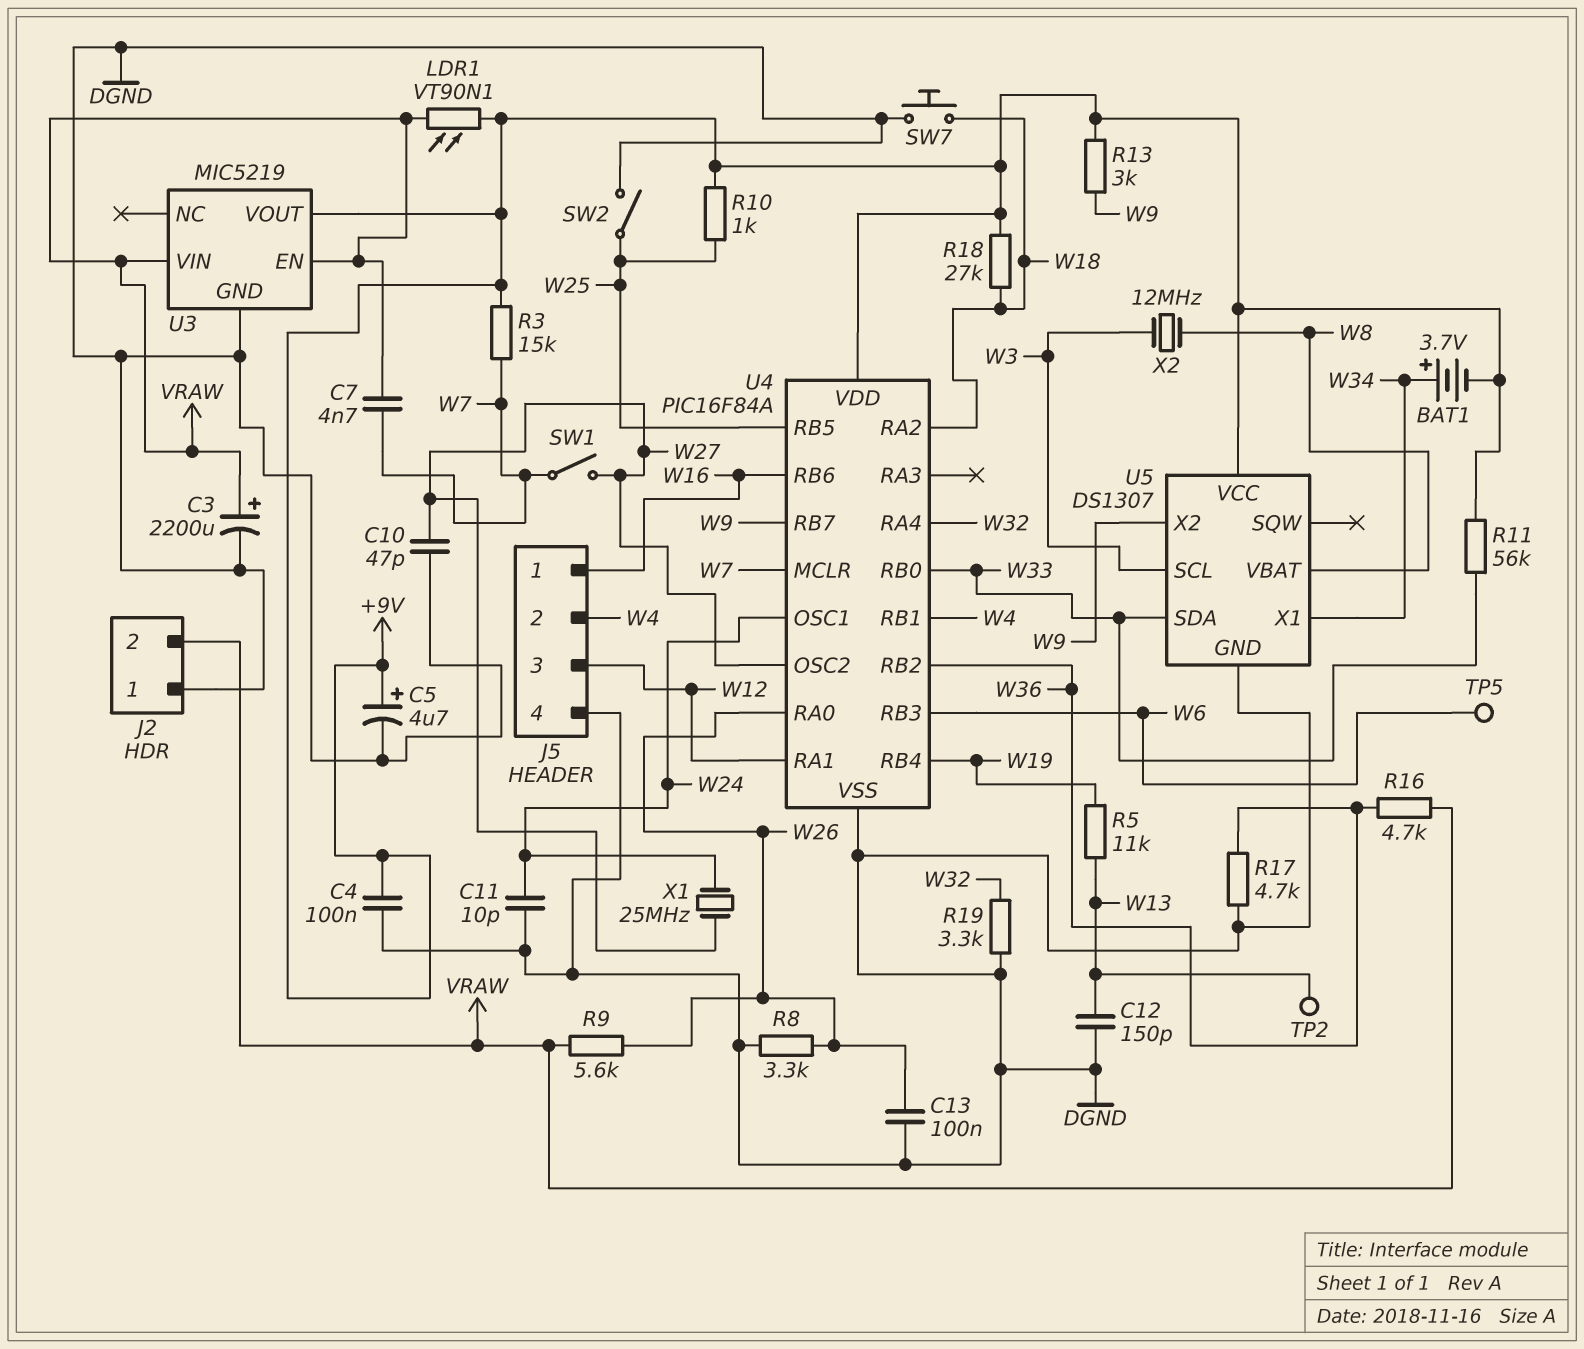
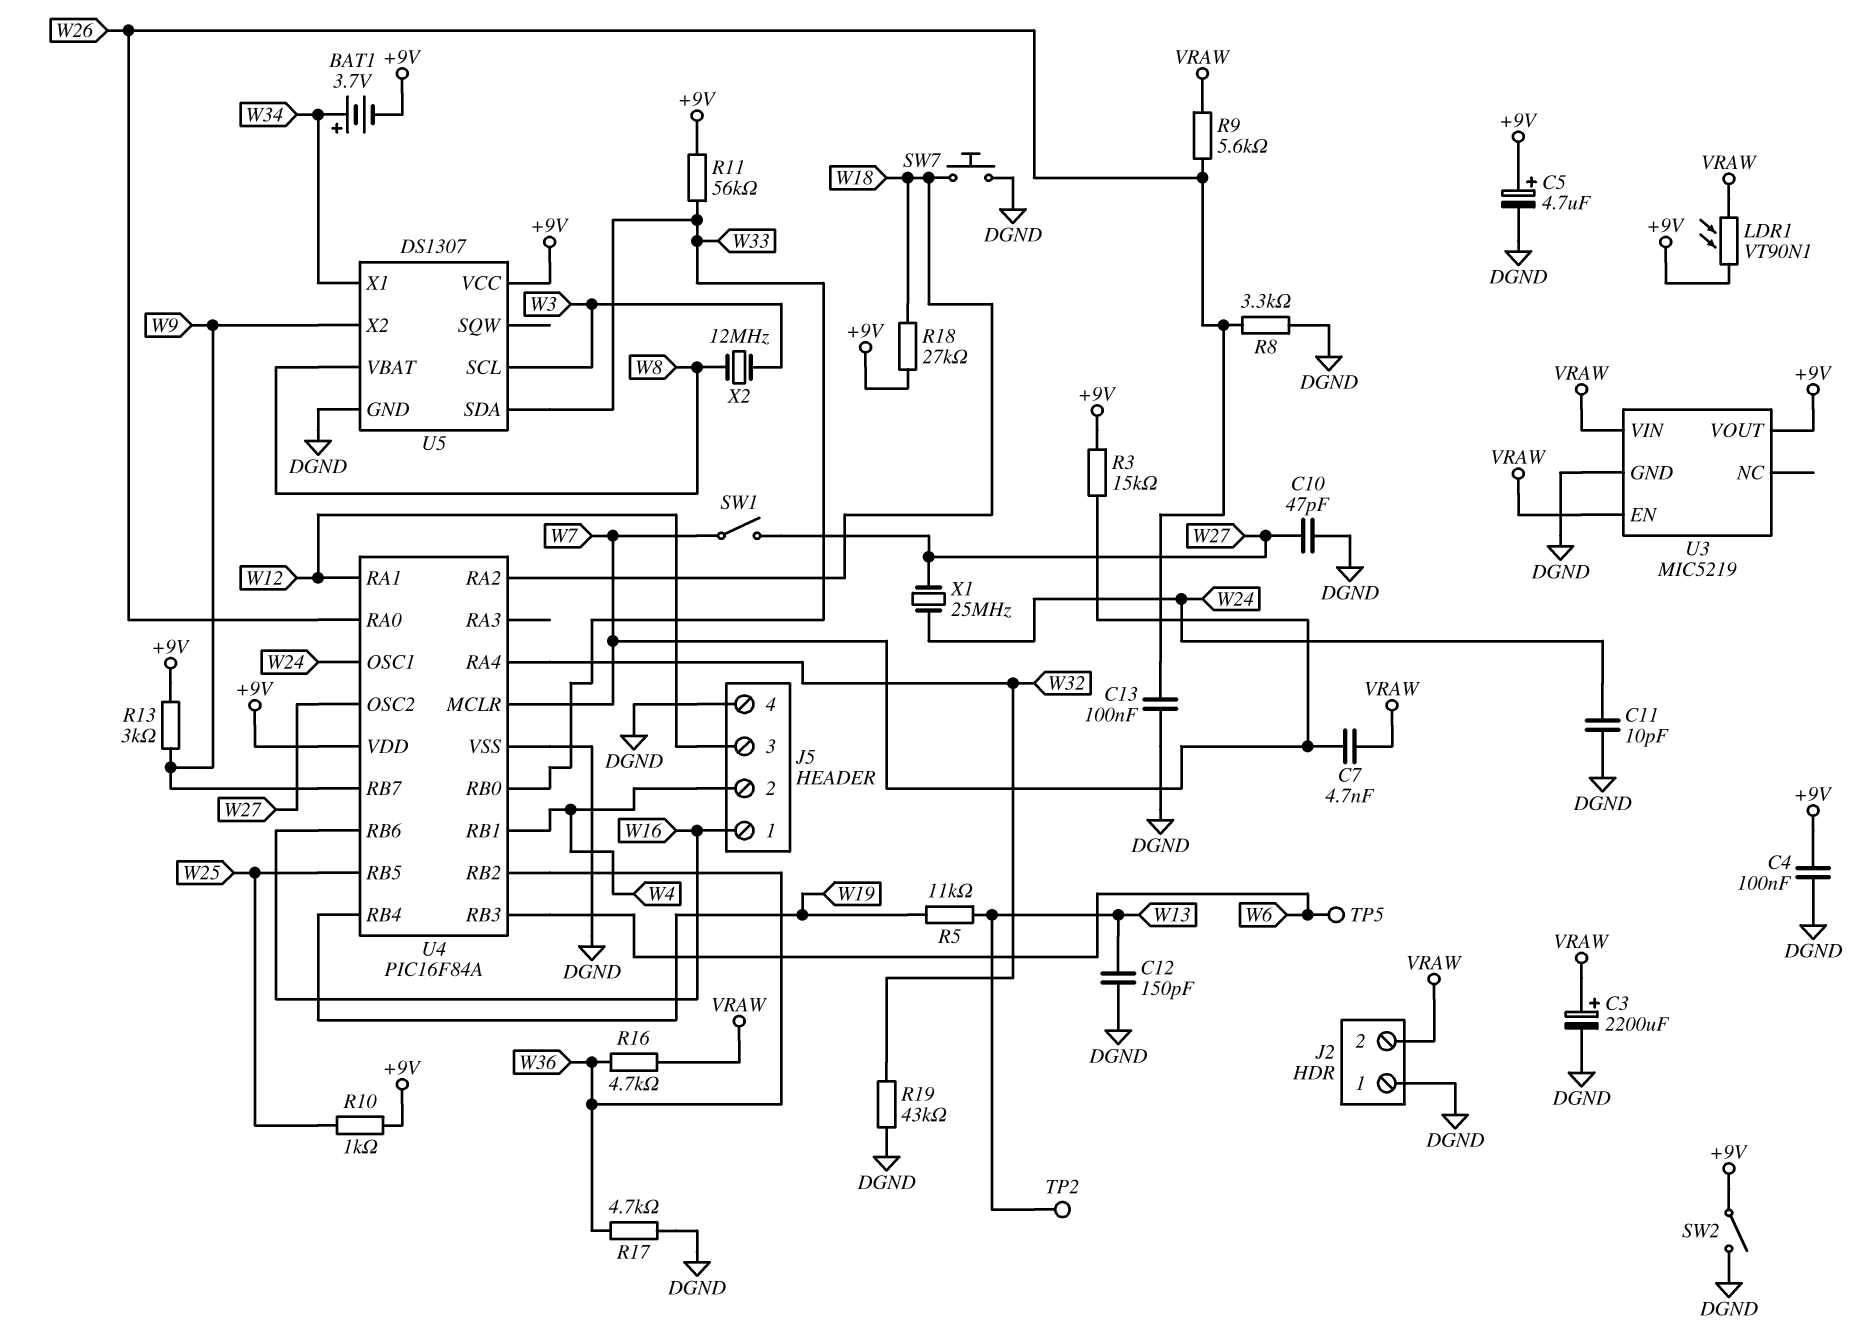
R19: 3.3k (DGND, W32) -> 43k (DGND, W32)
SW2: switch (DGND, W25) -> switch (+9V, DGND)

